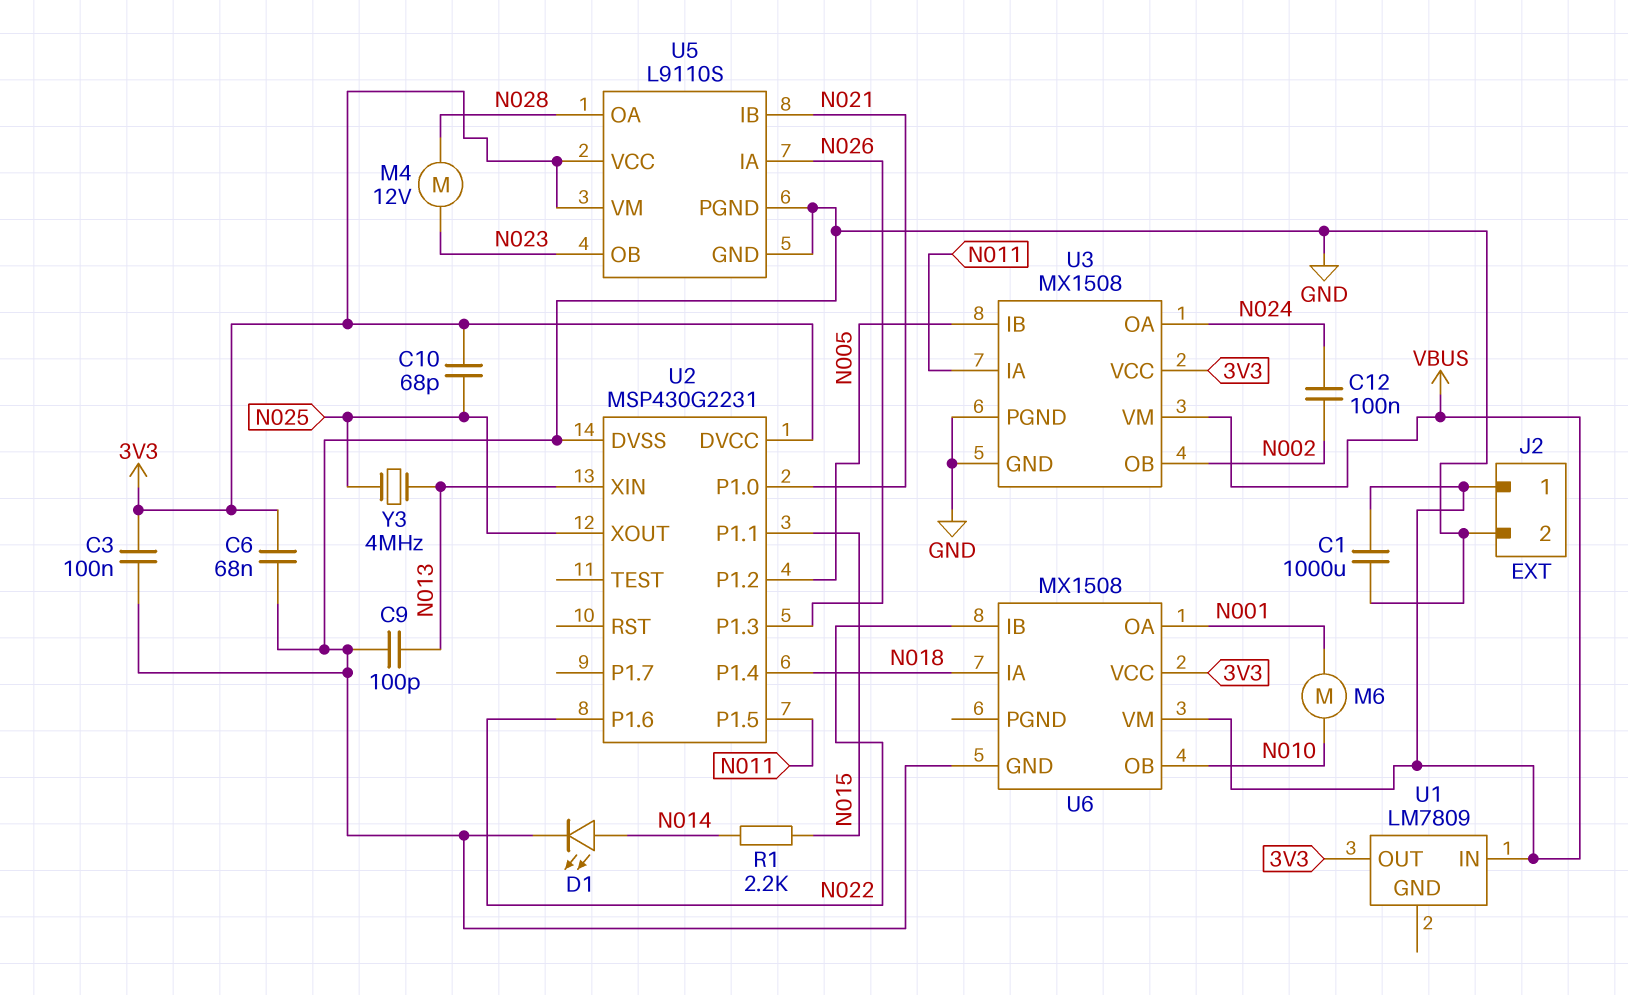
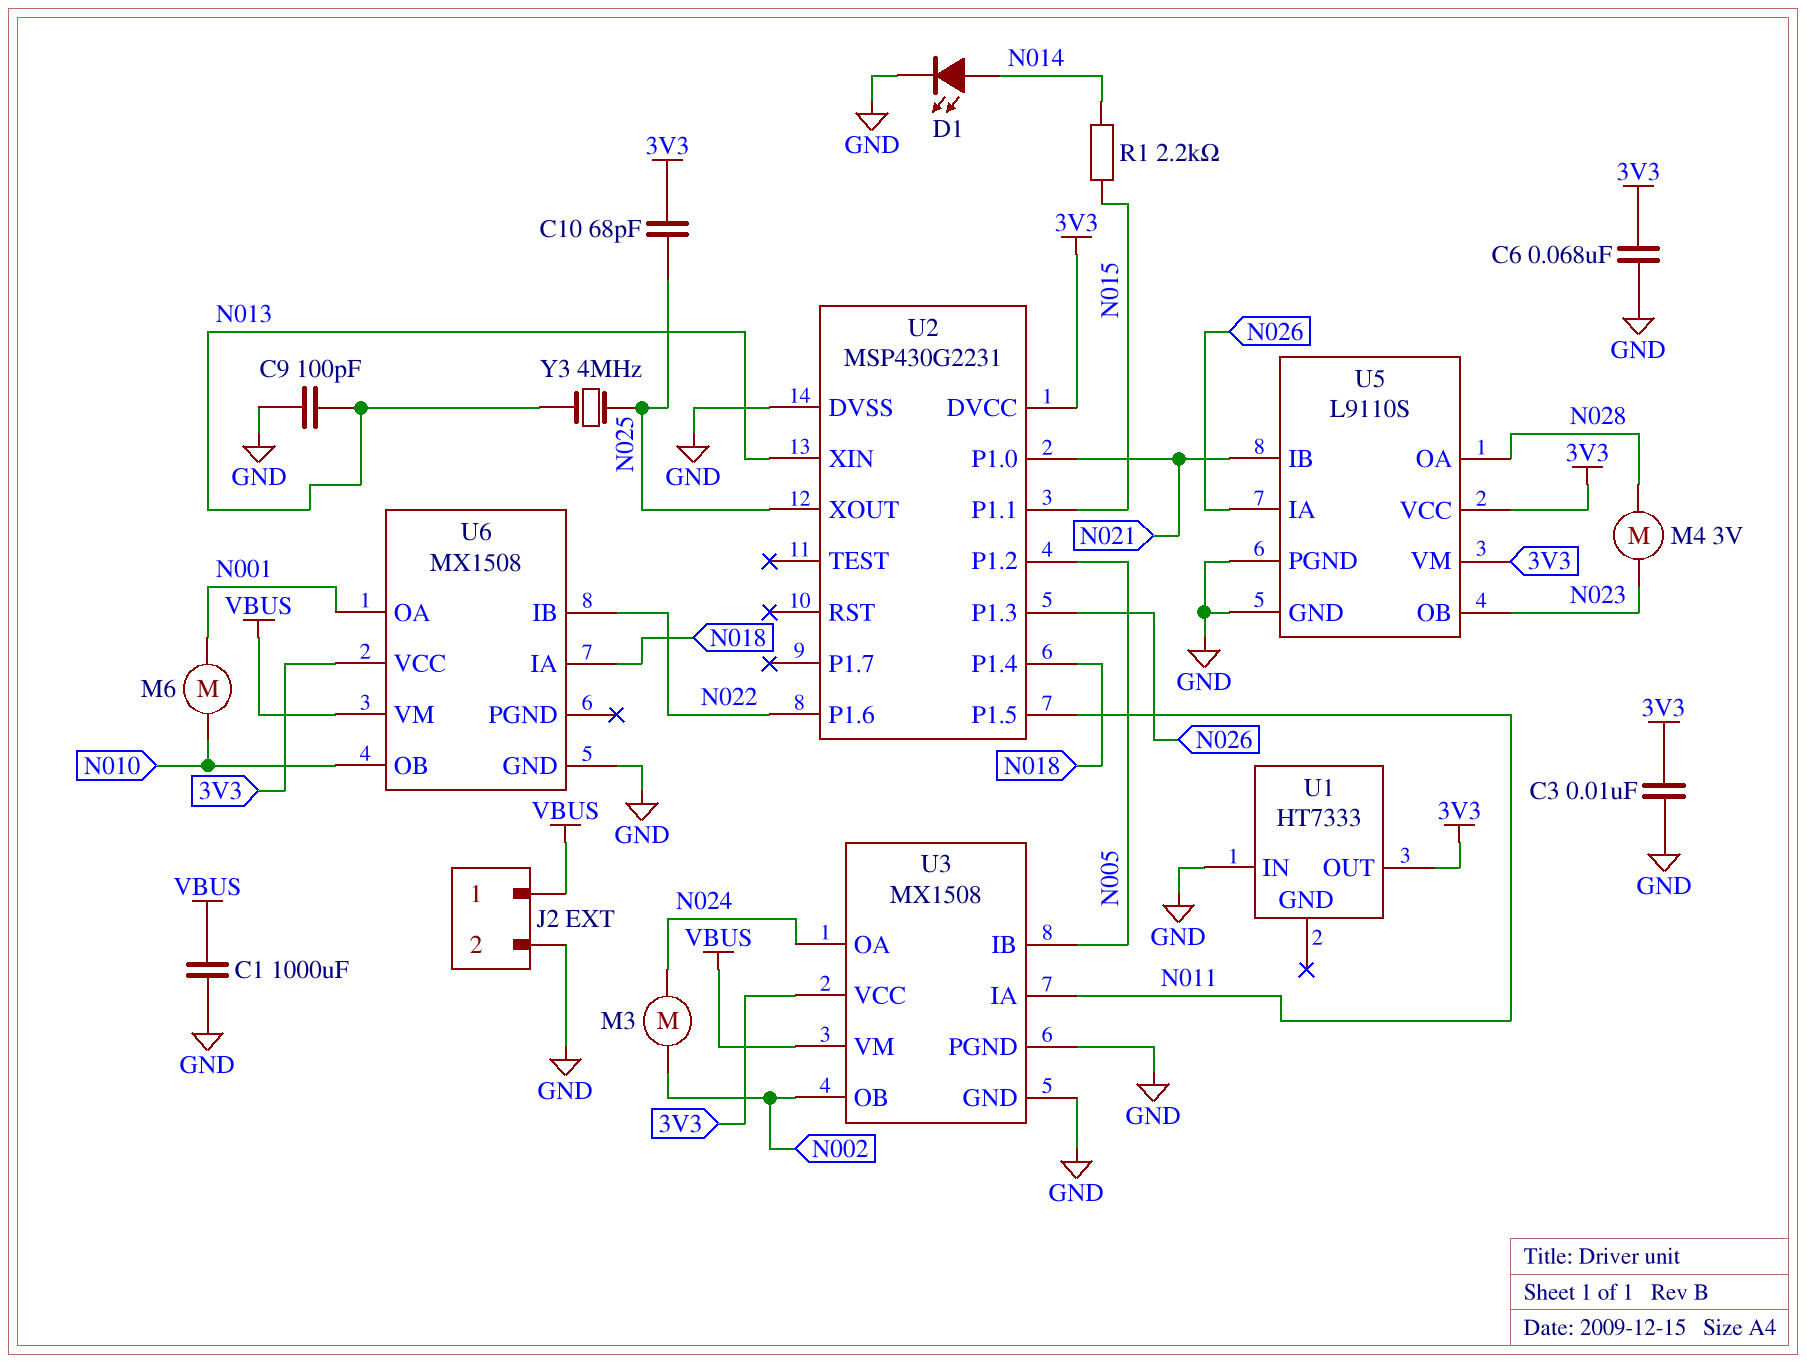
C3: 100nF (3V3, GND) -> 10nF (3V3, GND)
C12: 100nF (N002, N024) -> none
M3: none -> motor (N002, N024)
M4: motor 12V (N023, N028) -> motor 3V (N023, N028)
U1: LM7809 -> HT7333
U1 pin IN: VBUS -> GND

